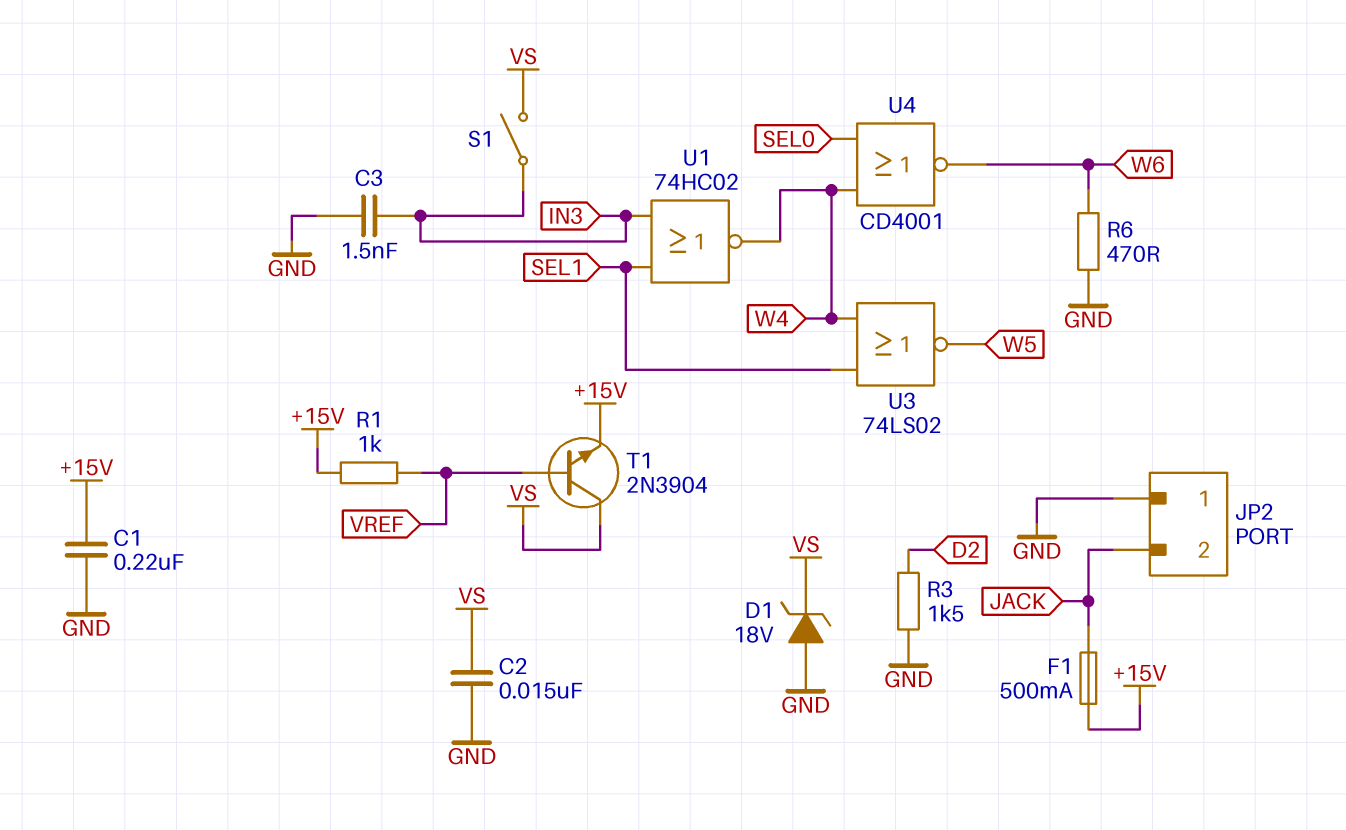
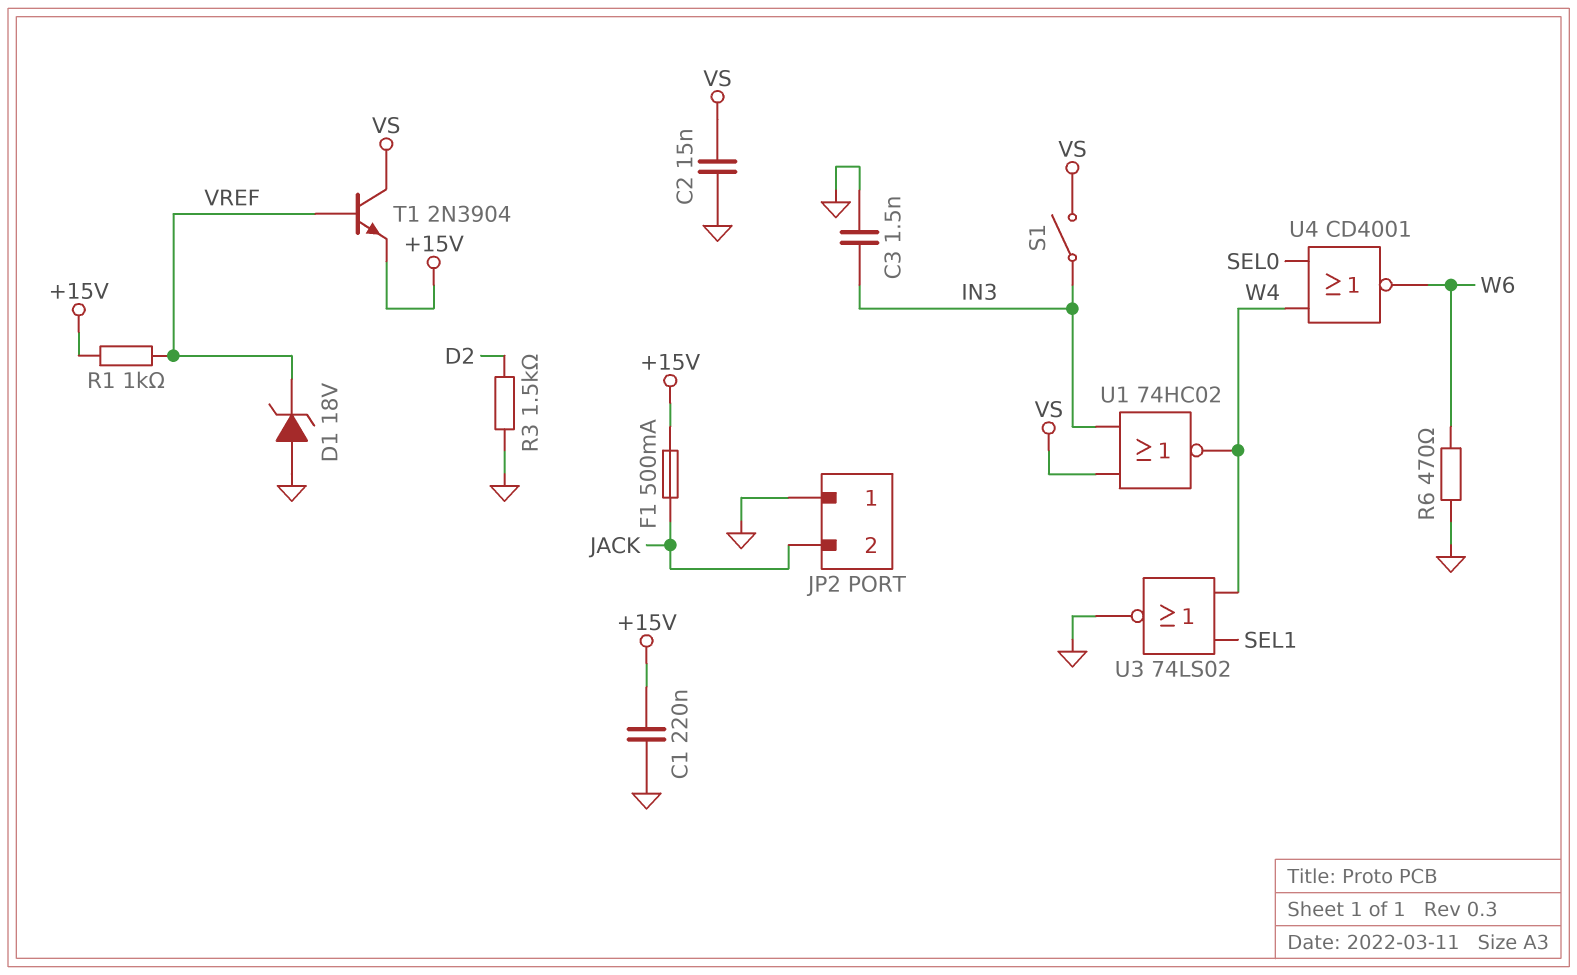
D1: zener 18V (A GND, K VS) -> zener 18V (A GND, K VREF)
U1: NOR 74HC02 (in IN3, in SEL1, out W4) -> NOR 74HC02 (in IN3, in VS, out W4)
U3: NOR 74LS02 (in SEL1, in W4, out W5) -> NOR 74LS02 (in SEL1, in W4, out GND)

